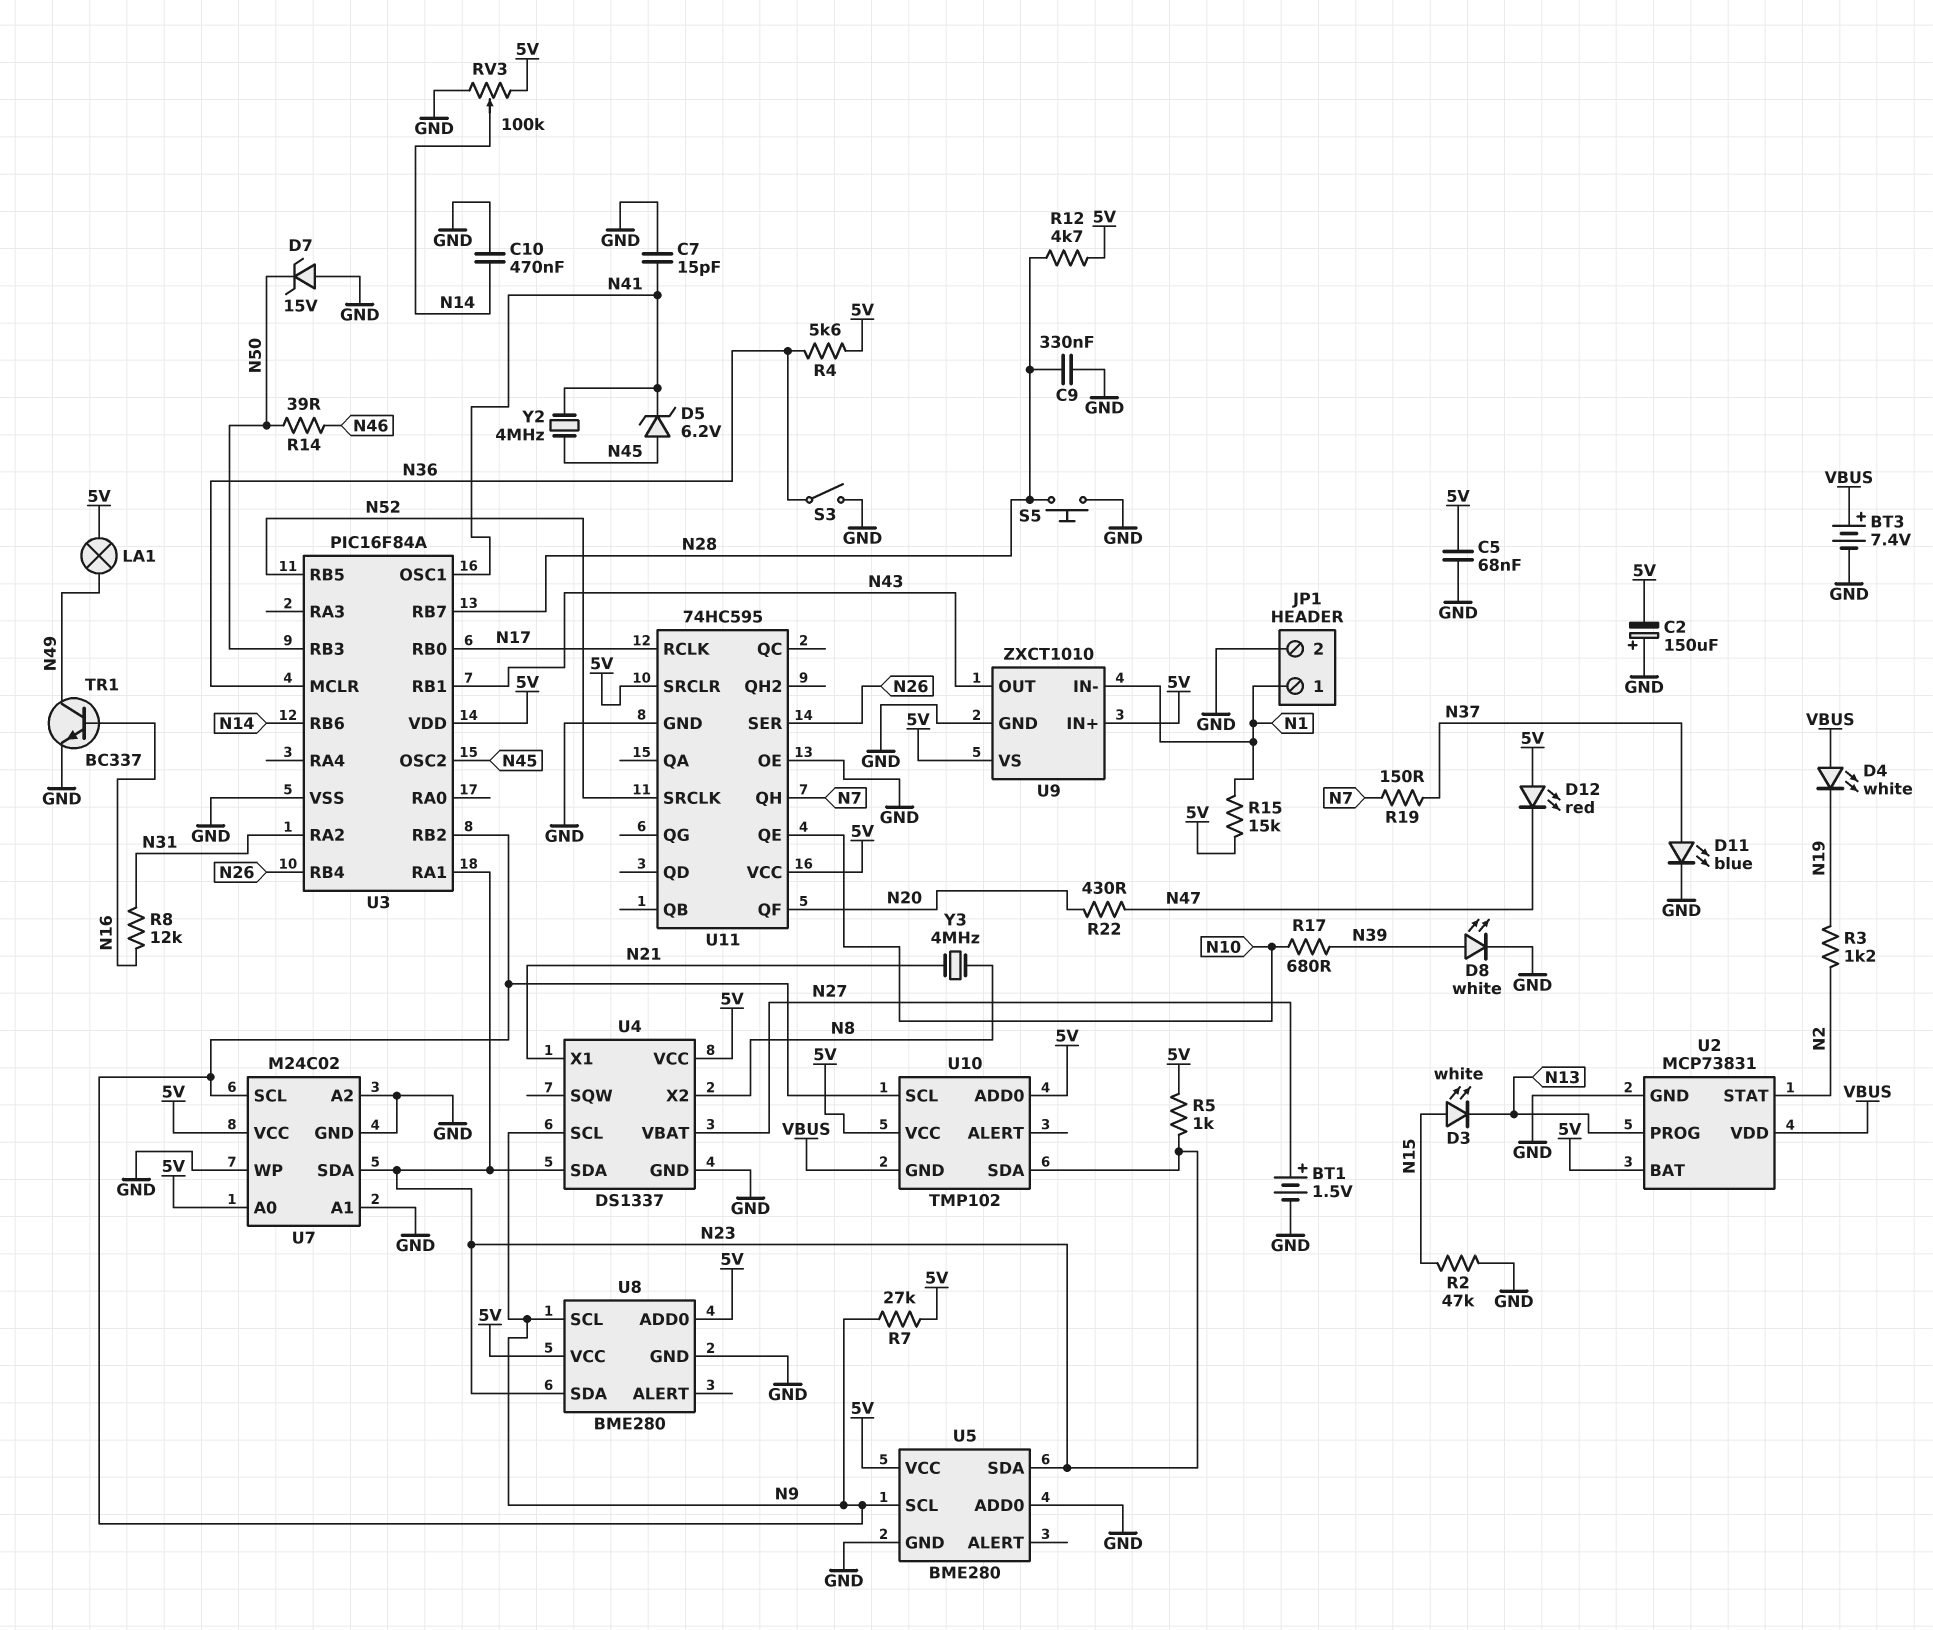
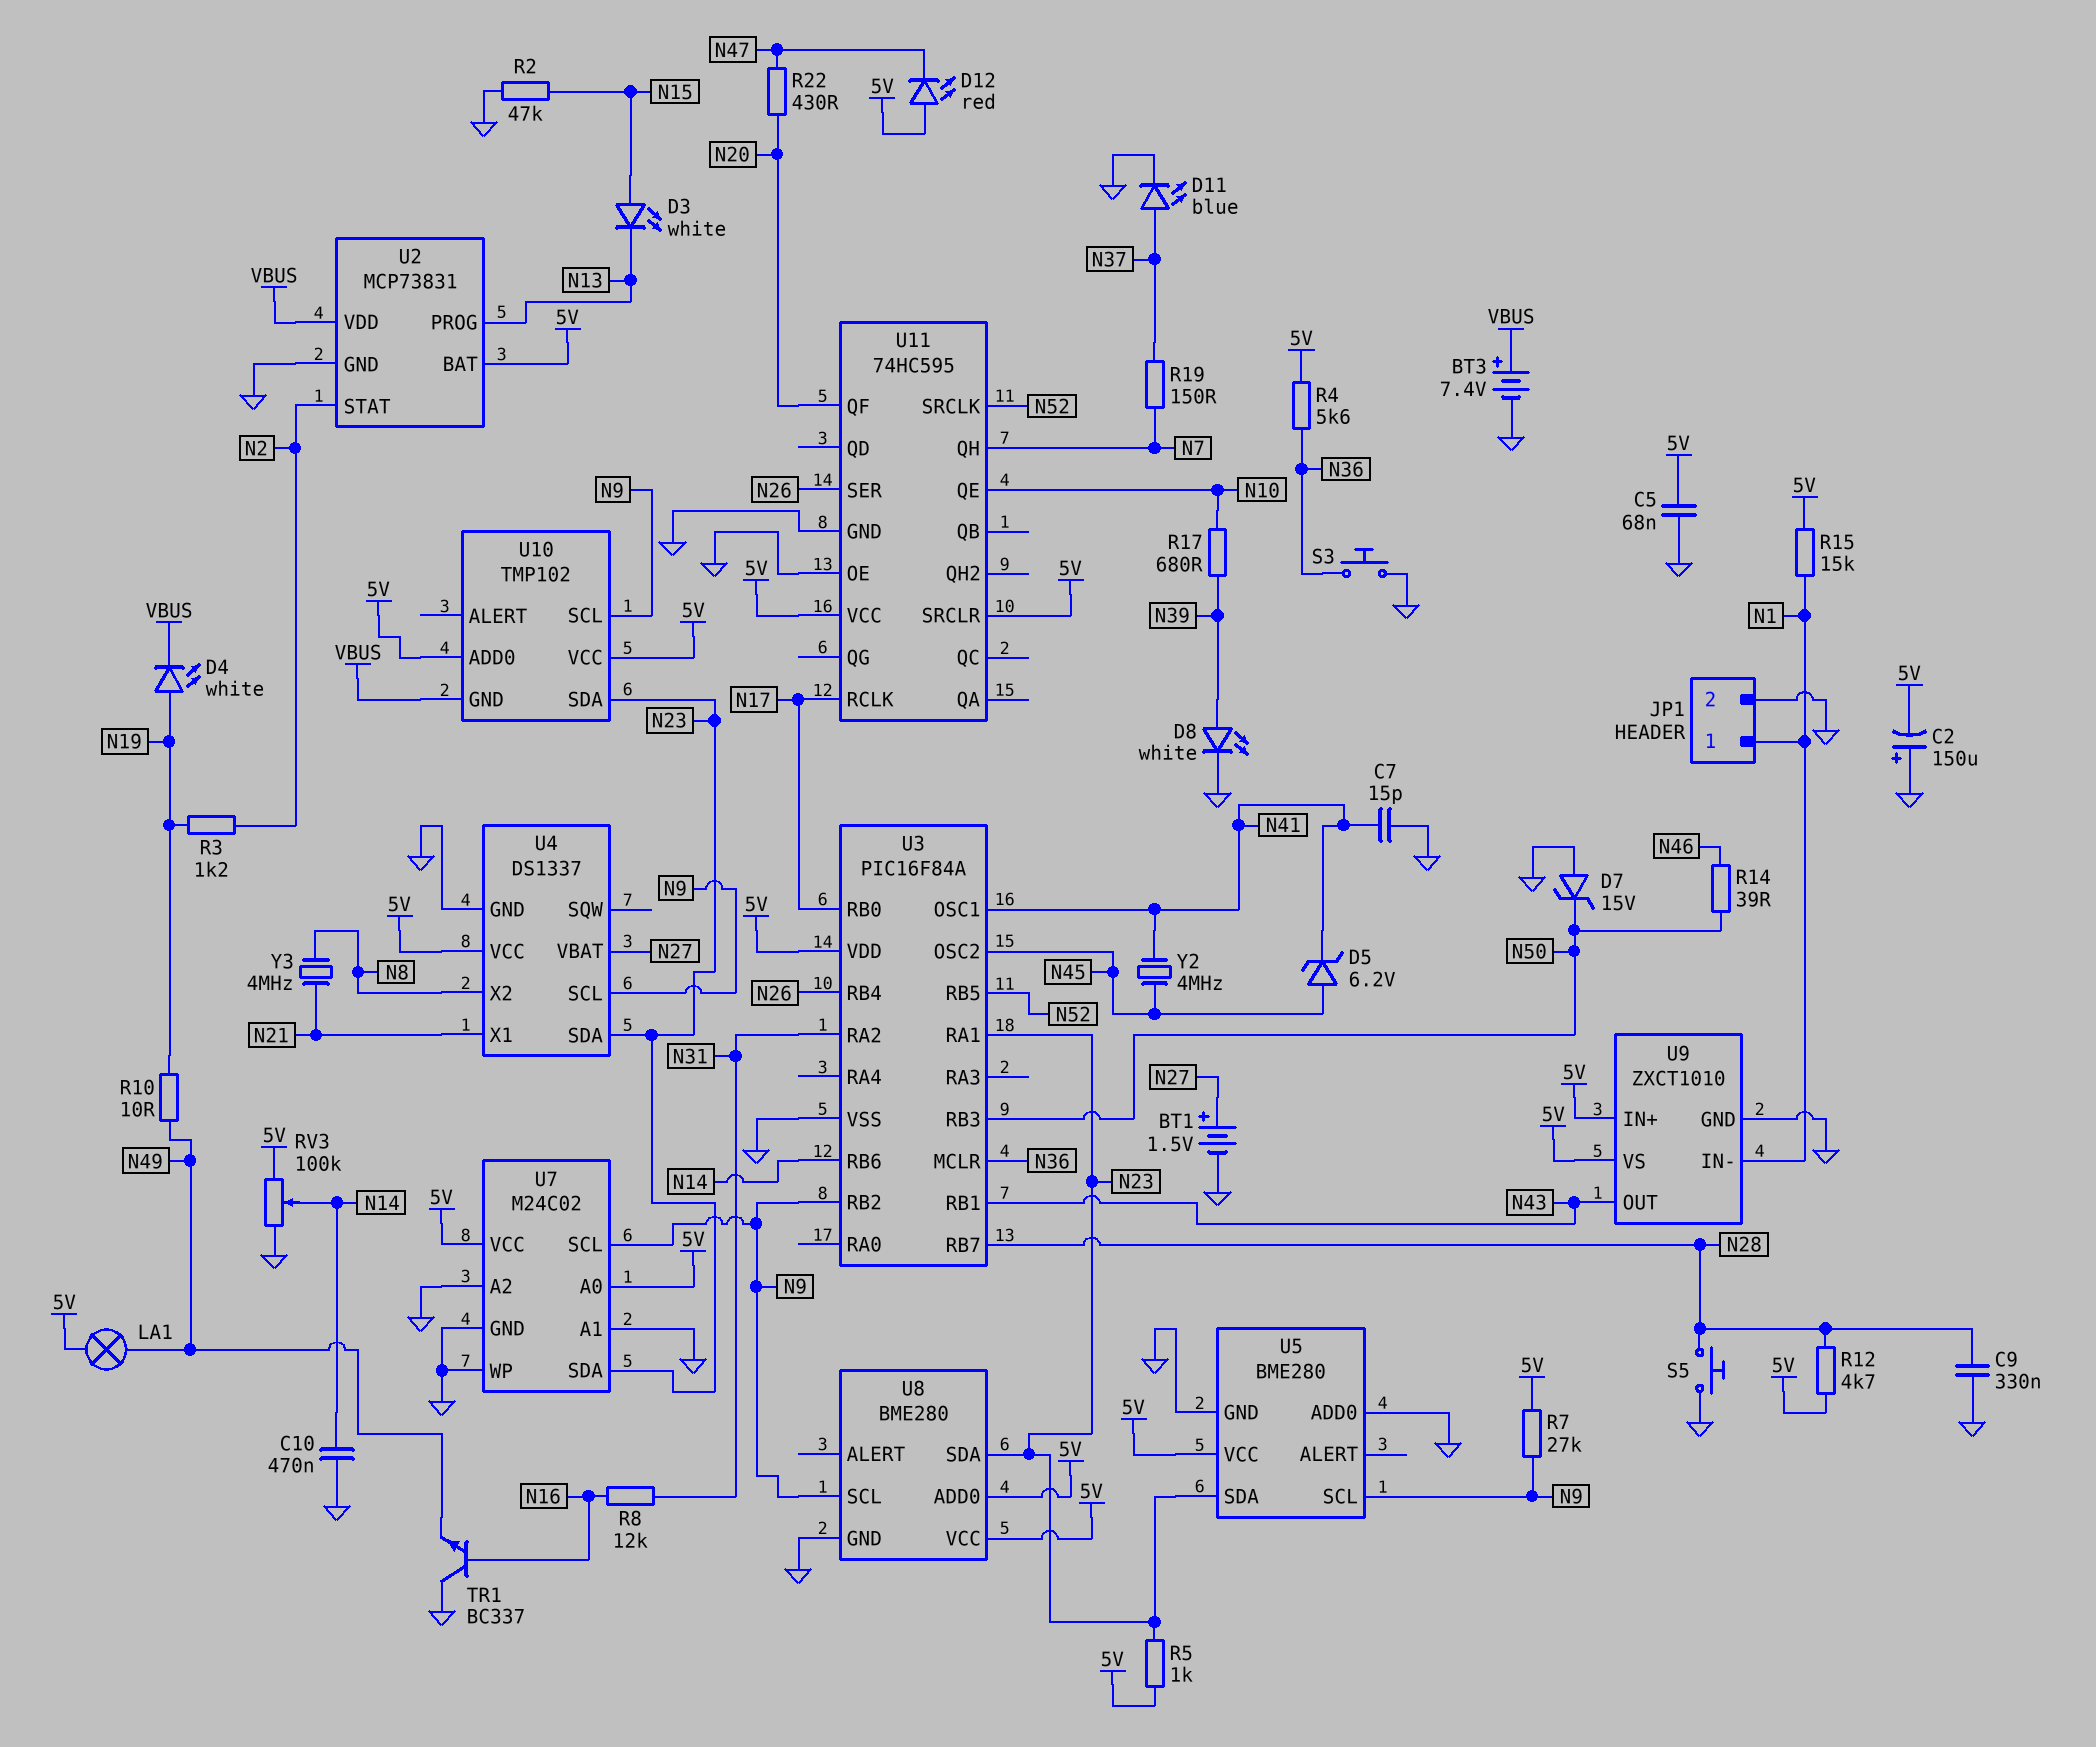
D4: LED white (A VBUS, K N19) -> LED white (A N19, K VBUS)
R10: none -> 10 (N19, N49)
S3: switch (GND, N36) -> button (GND, N36)
TR1: NPN BC337 (B N16, C N49, E GND) -> NPN BC337 (B N16, C GND, E N49)

